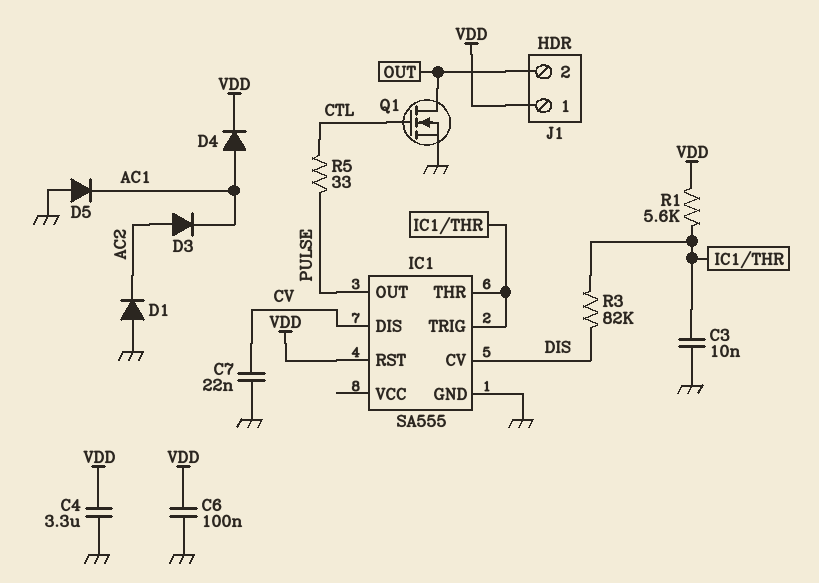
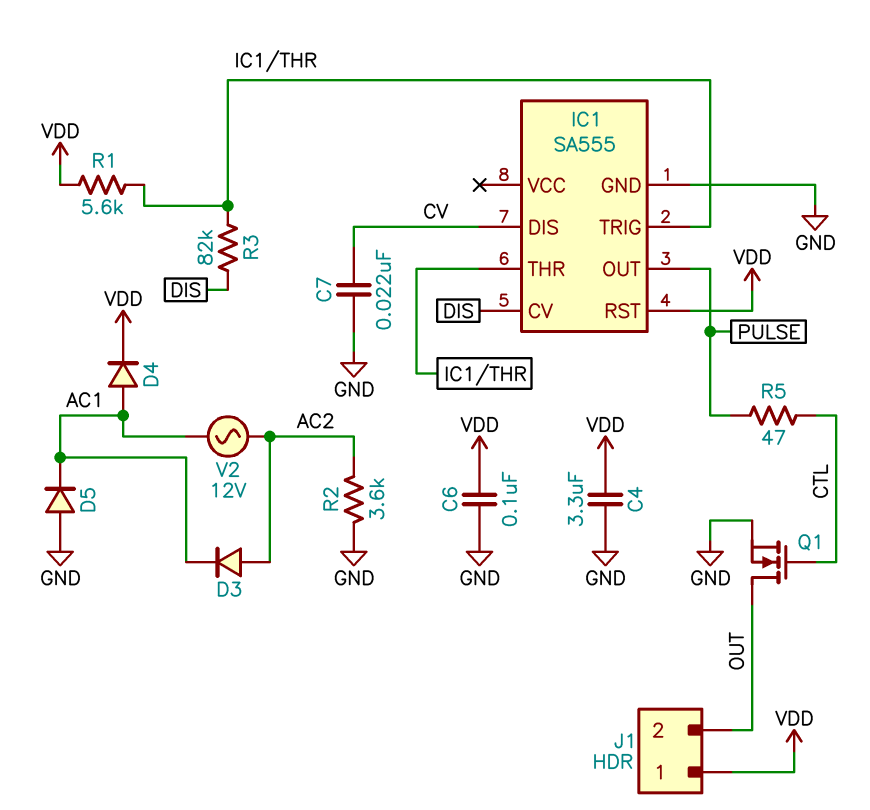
C3: 10nF (GND, IC1/THR) -> none
D1: diode (A GND, K AC2) -> none
R2: none -> 3.6k (AC2, GND)
R5: 33 (CTL, PULSE) -> 47 (CTL, PULSE)
V2: none -> AC 12V (AC1, AC2)

